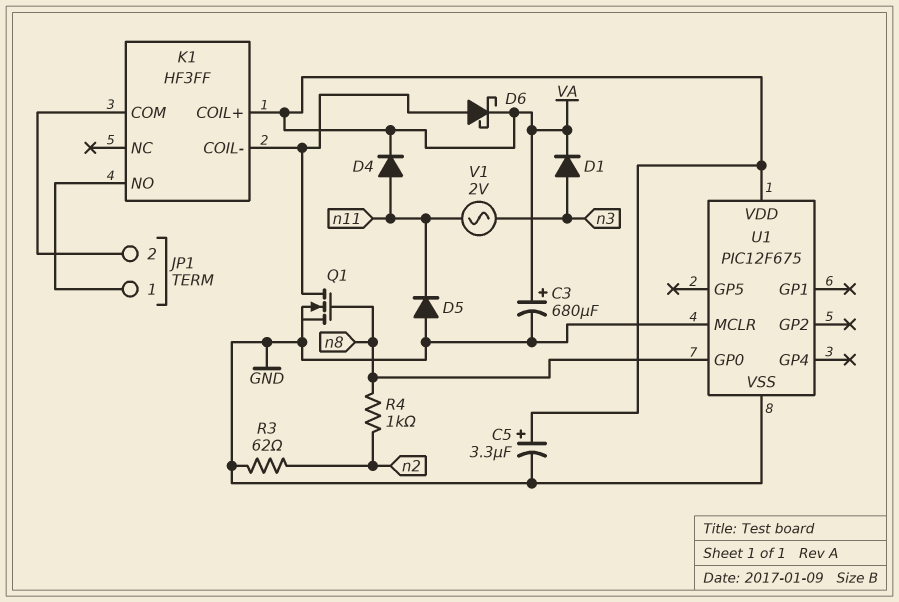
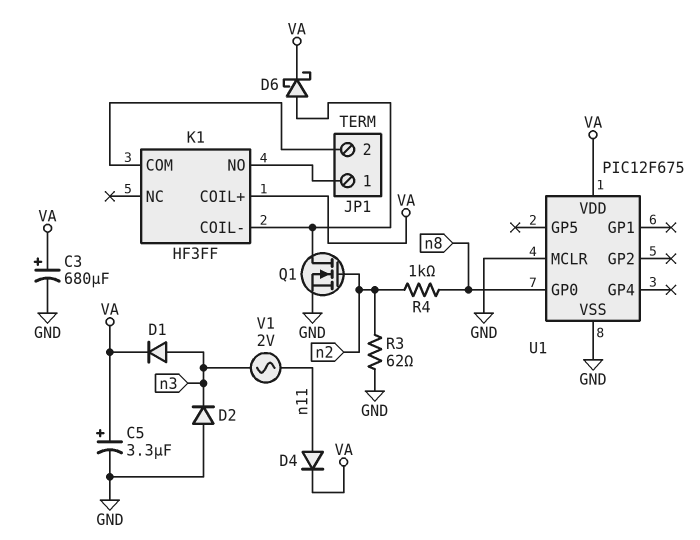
D2: none -> diode (A GND, K n3)
D5: diode (A GND, K n11) -> none
Q1: NMOS (G n8, D K1/COIL-, S GND) -> NMOS (G n2, D K1/COIL-, S GND)

